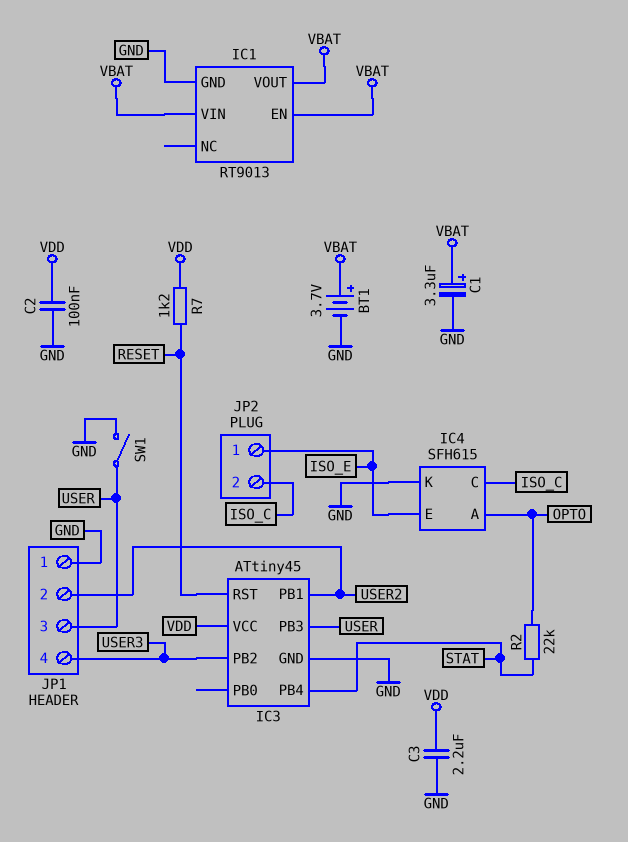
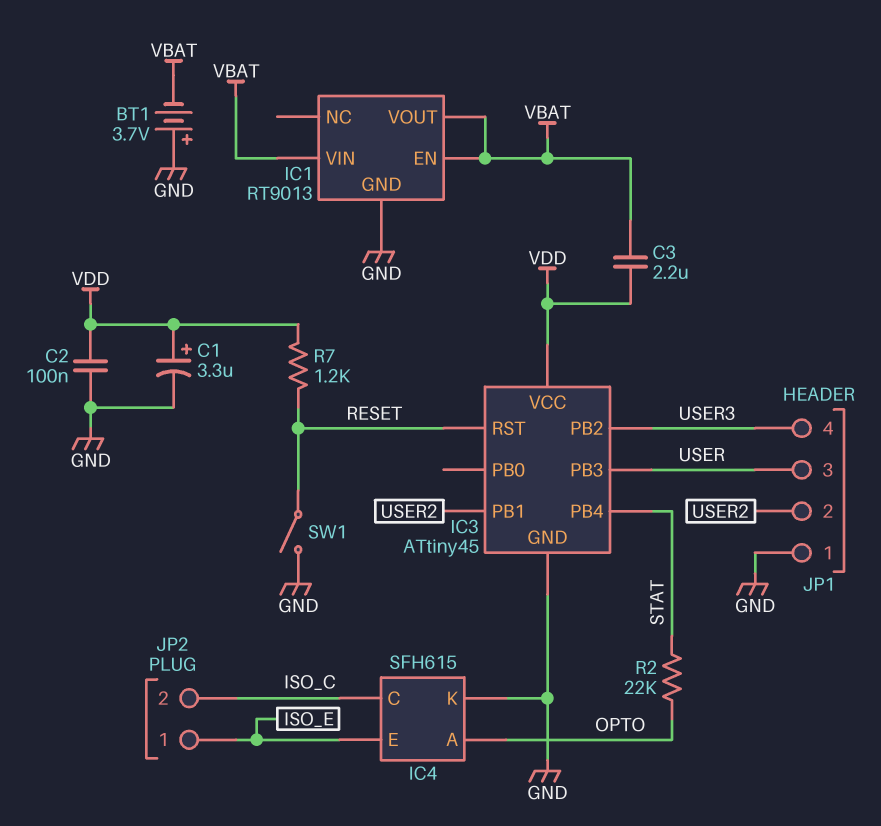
BT1: 3.7V (plus VBAT, minus GND) -> 3.7V (plus GND, minus VBAT)
C1: 3.3uF (plus VBAT, minus GND) -> 3.3uF (plus VDD, minus GND)
C3: 2.2uF (GND, VDD) -> 2.2uF (VBAT, VDD)
SW1: switch (GND, USER) -> switch (GND, RESET)

